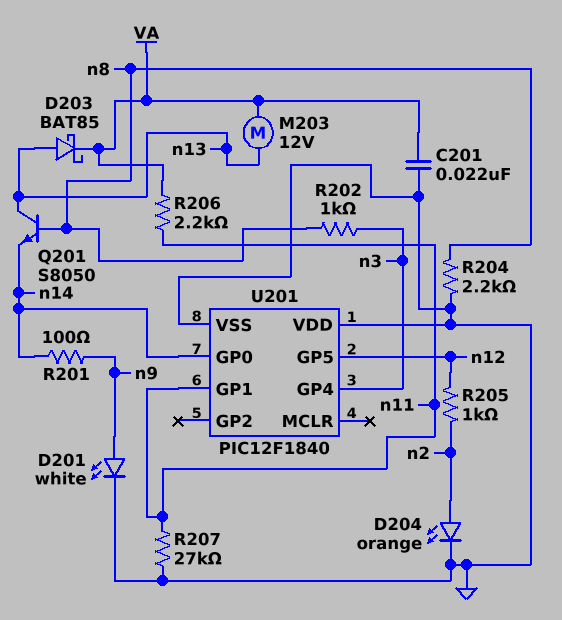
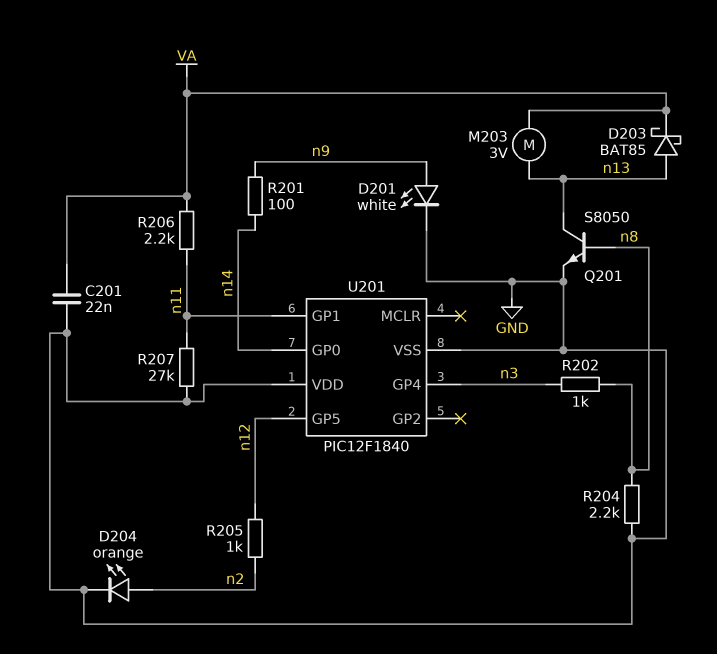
M203: motor 12V (VA, n13) -> motor 3V (VA, n13)
Q201: NPN S8050 (B n8, C n13, E n14) -> NPN S8050 (B n8, C n13, E GND)

